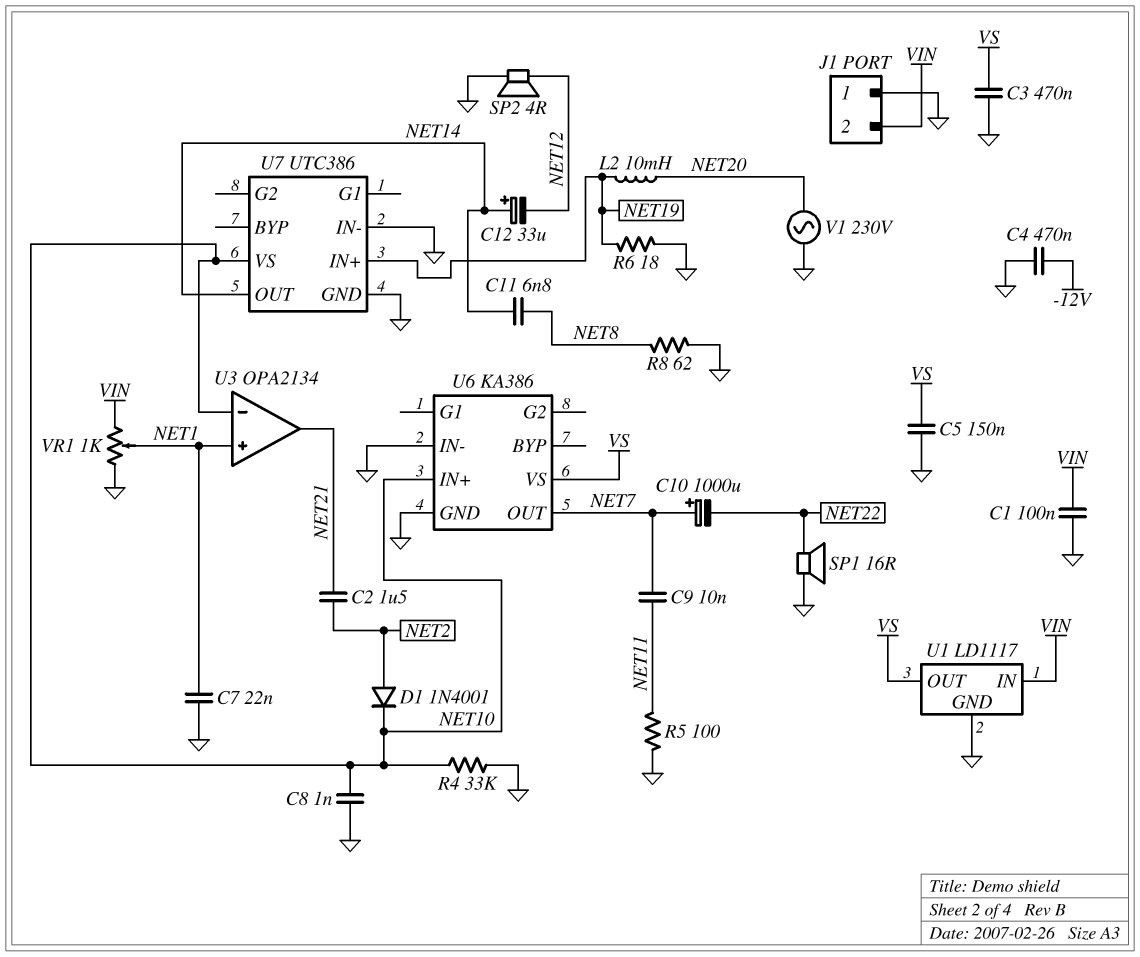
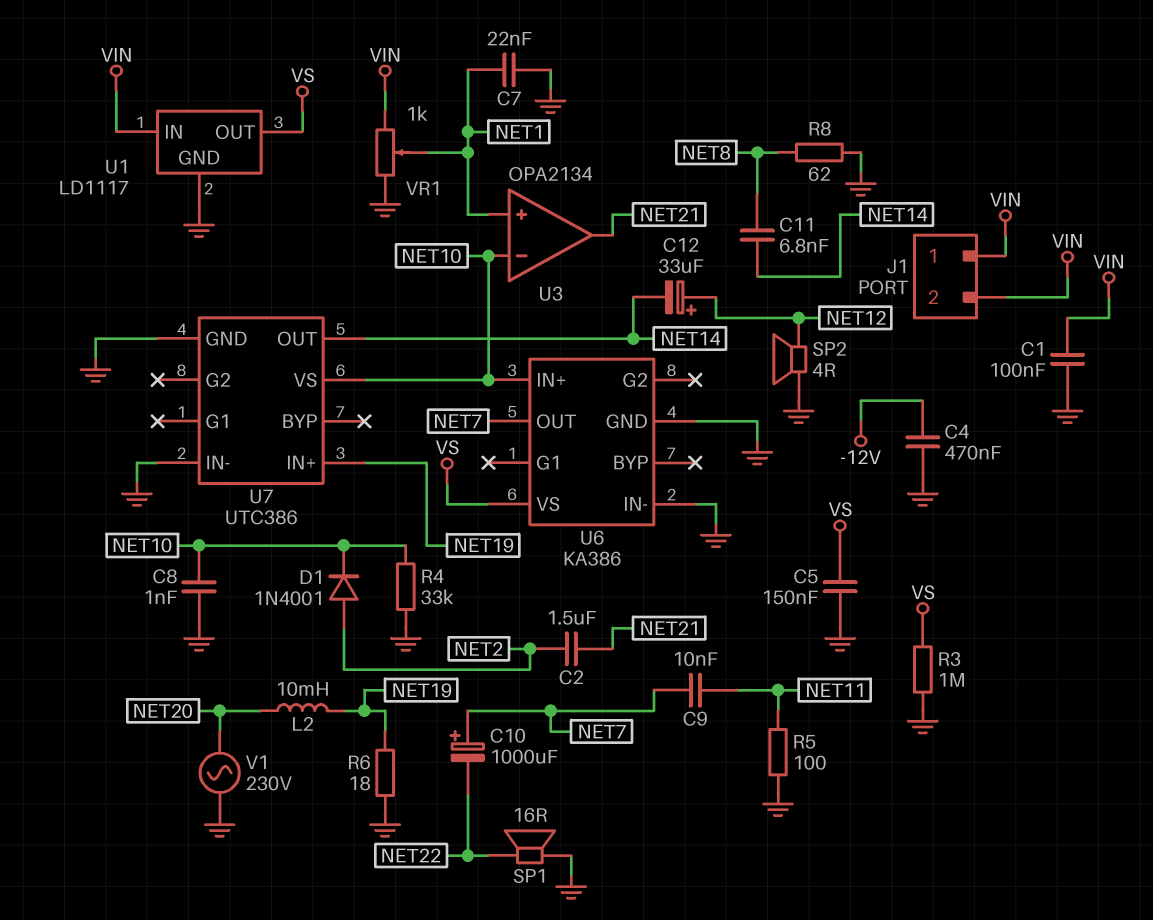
C3: 470nF (GND, VS) -> none
C12: 33uF (plus NET14, minus NET12) -> 33uF (plus NET12, minus NET14)
J1 pin 1: GND -> VIN
R3: none -> 1M (GND, VS)

